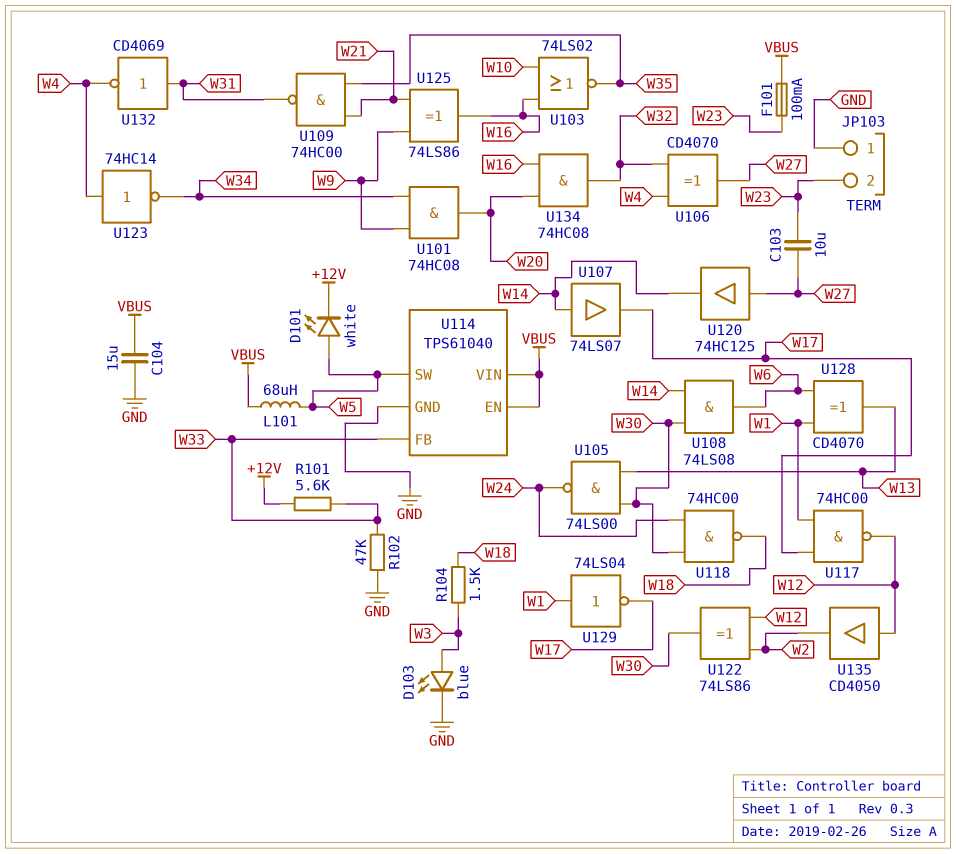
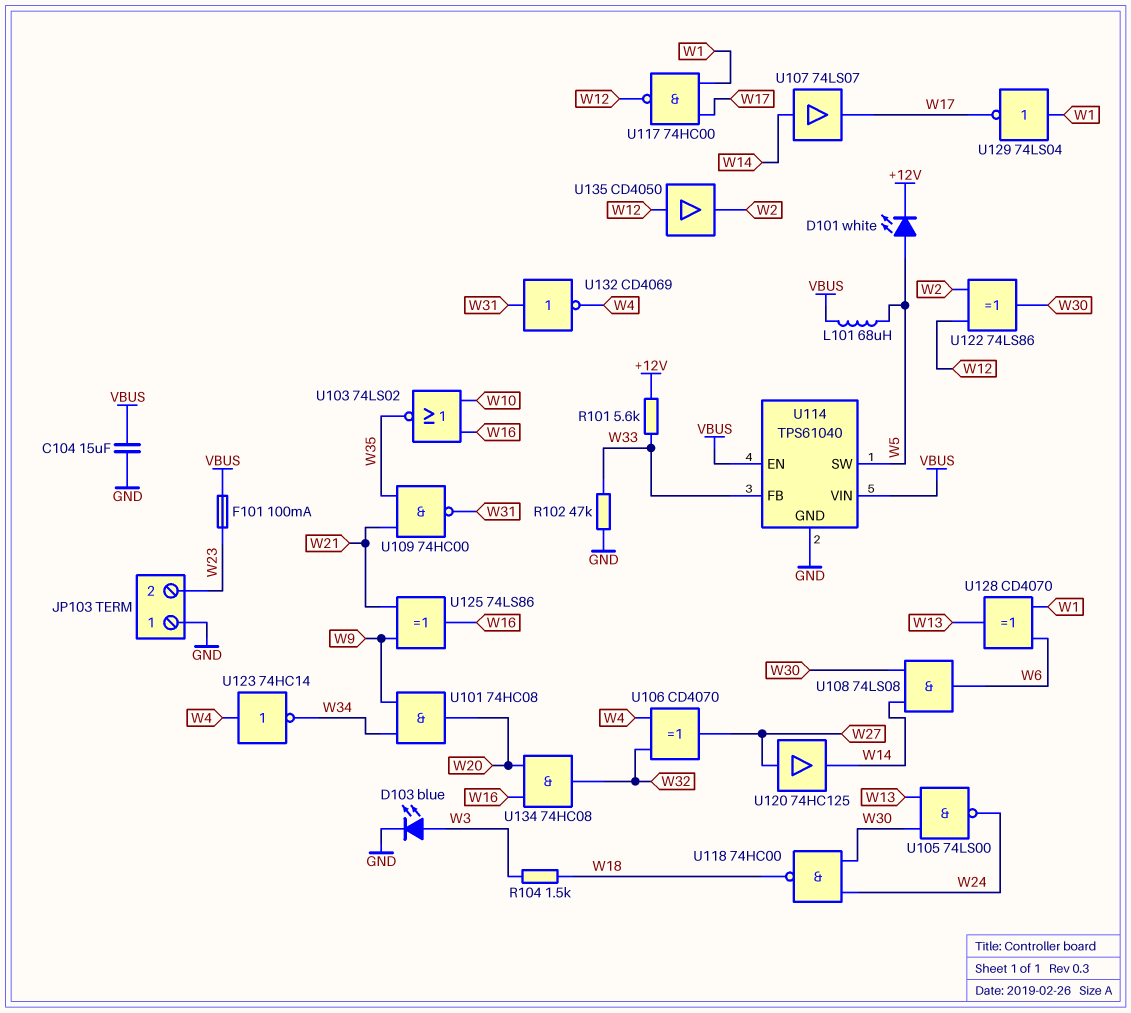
C103: 10uF (W23, W27) -> none

